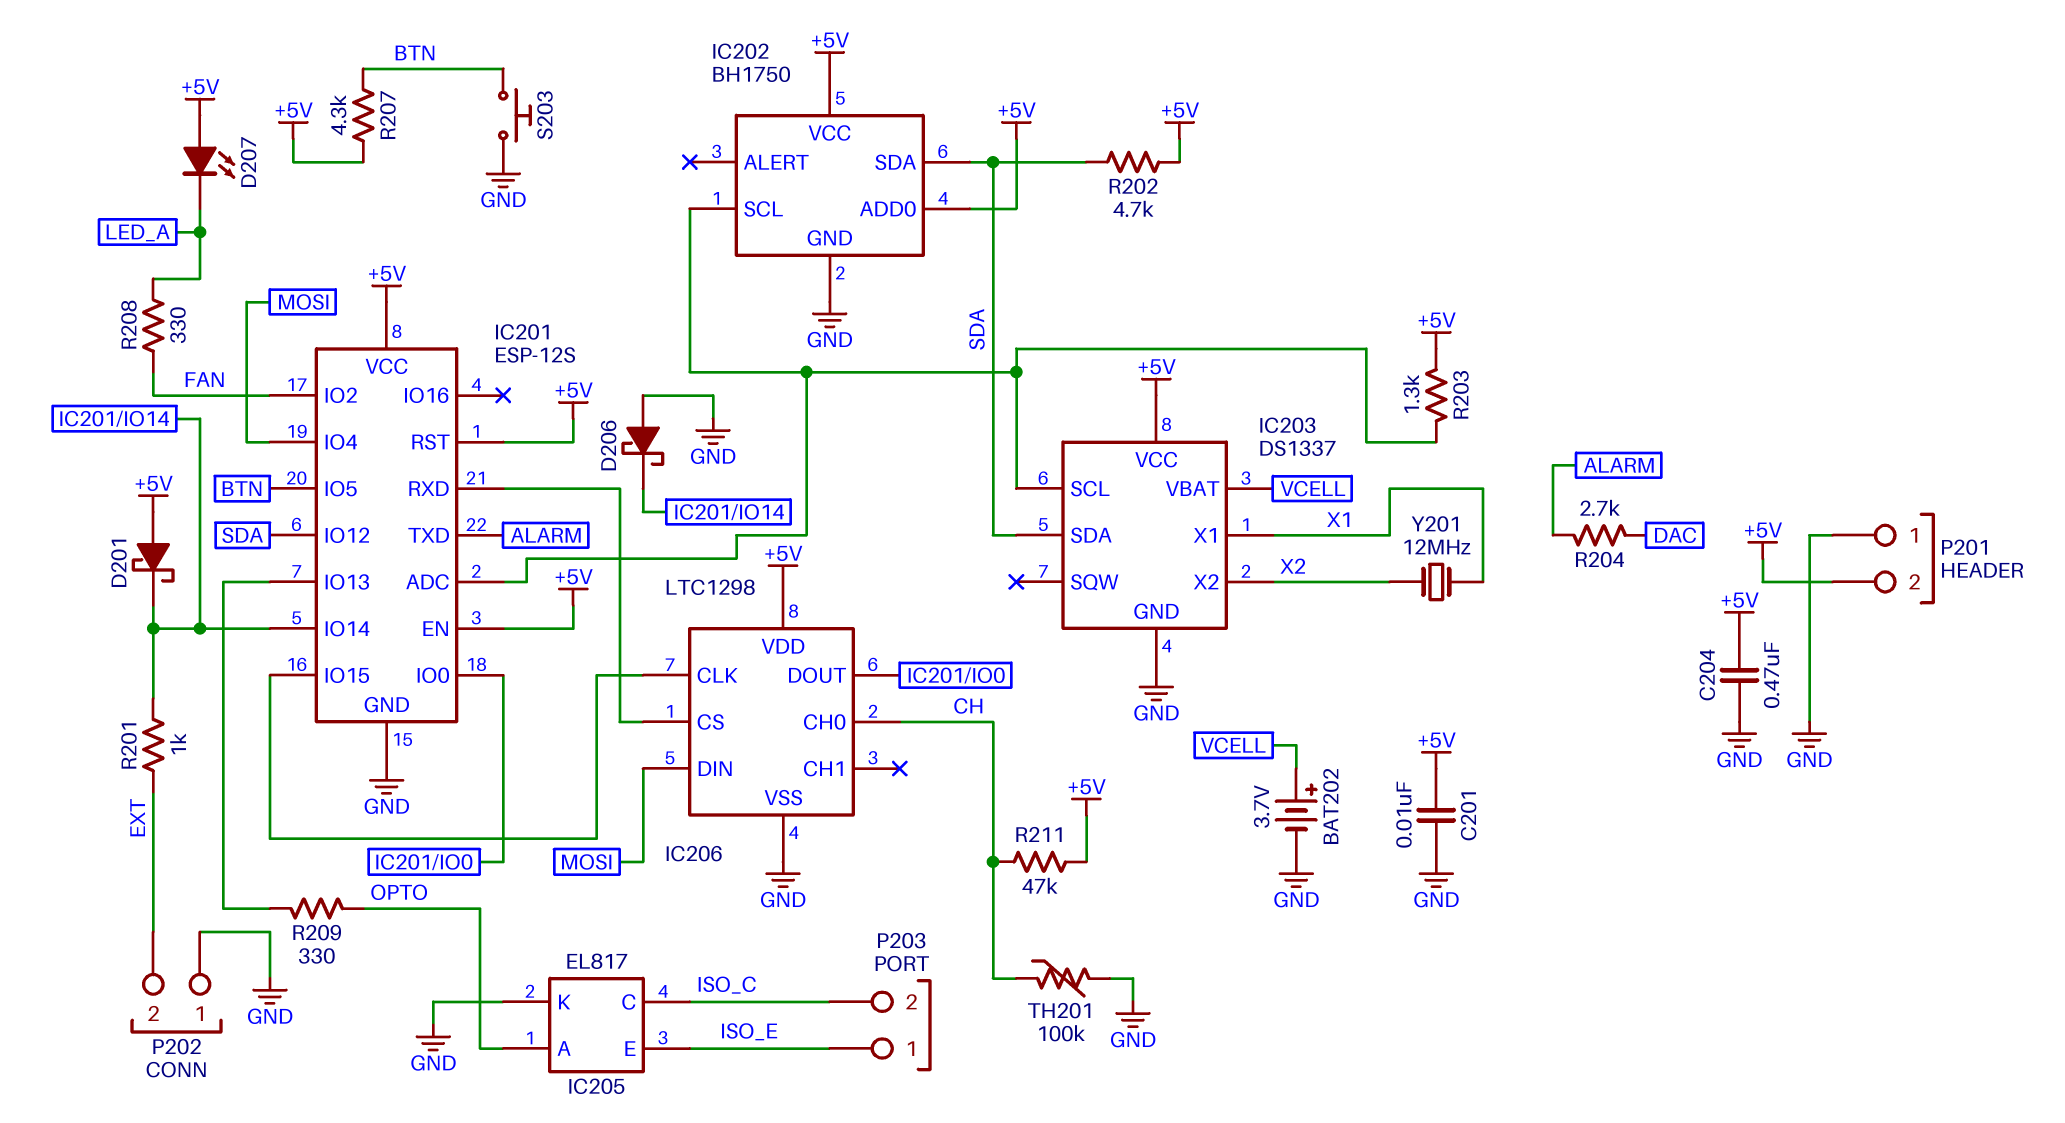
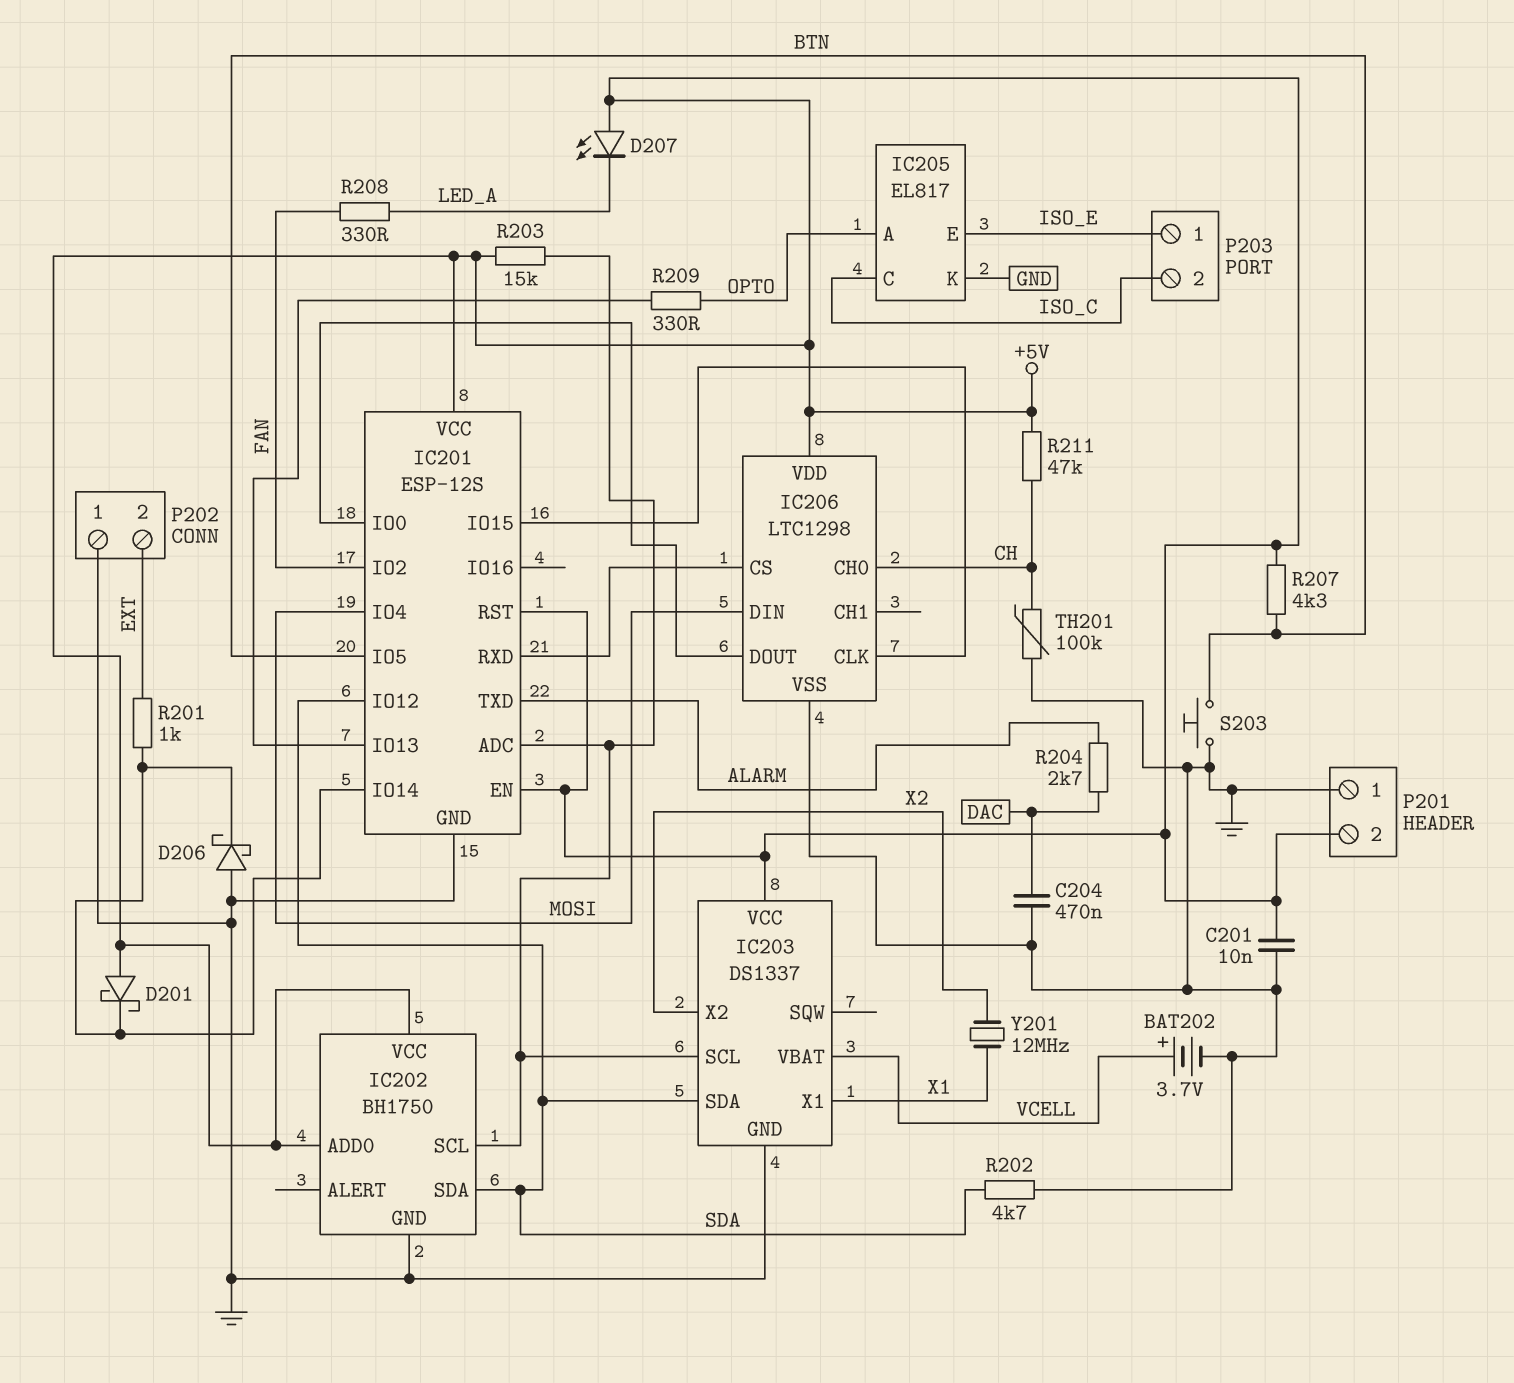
C204: 470nF (+5V, GND) -> 470nF (DAC, GND)
R202: 4.7k (+5V, SDA) -> 4.7k (GND, SDA)
R203: 1.3k (+5V, IC201/ADC) -> 15k (+5V, IC201/ADC)

